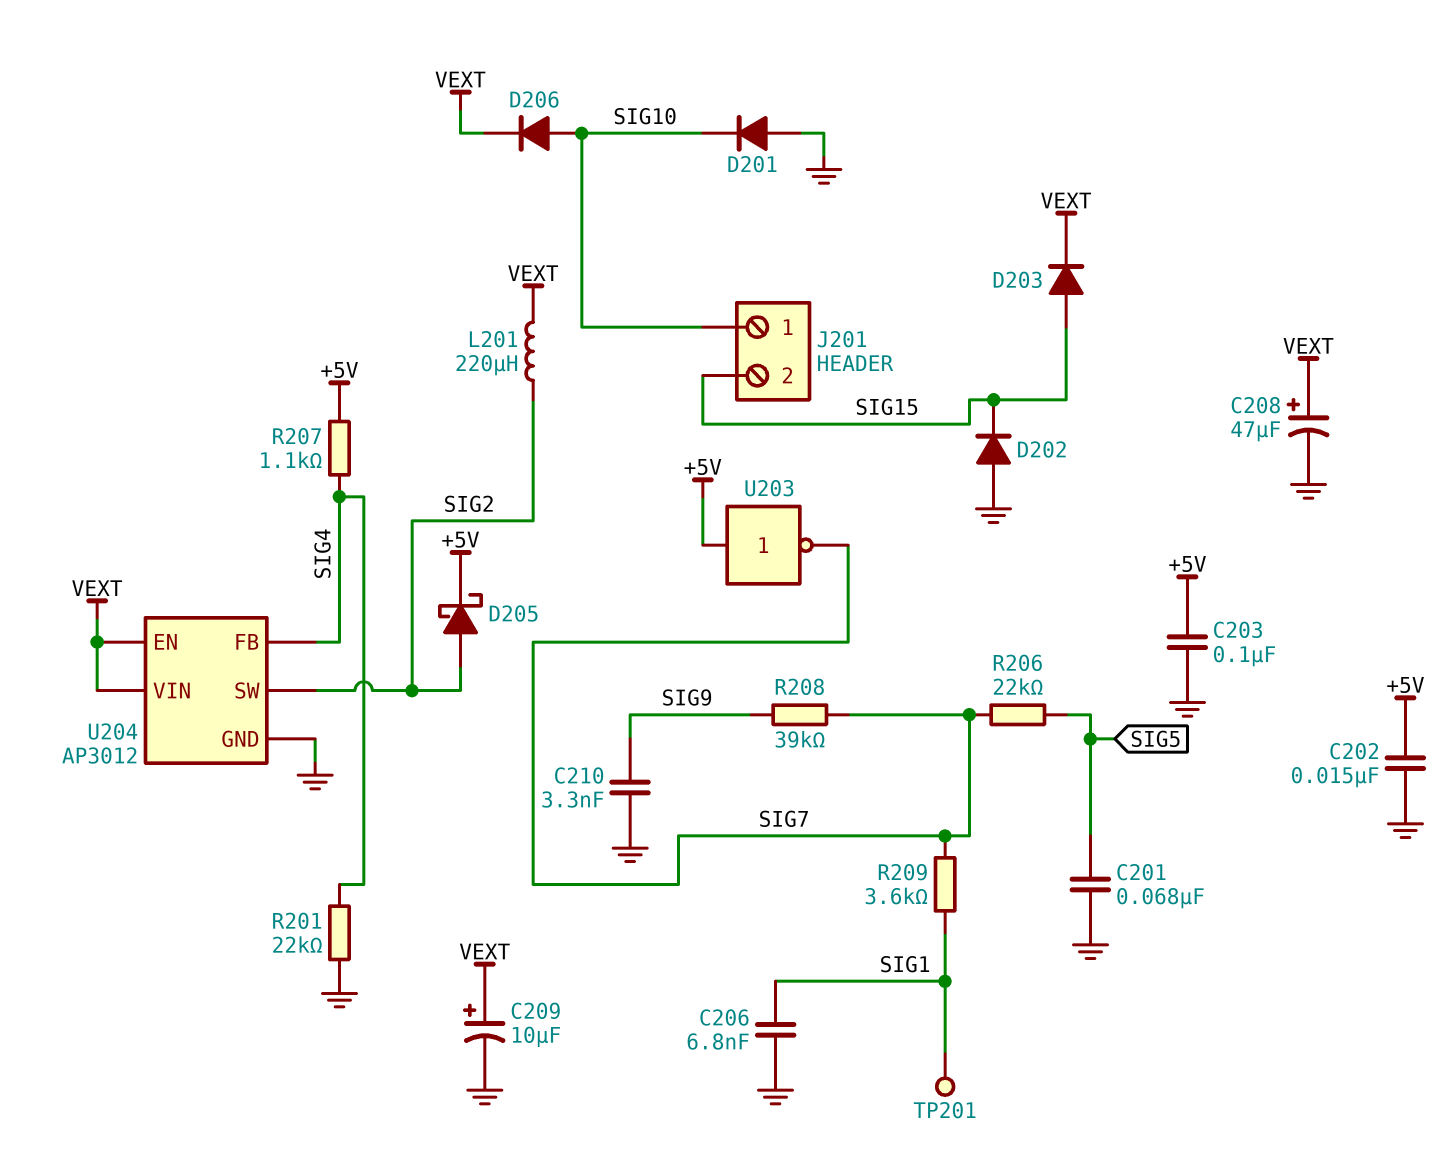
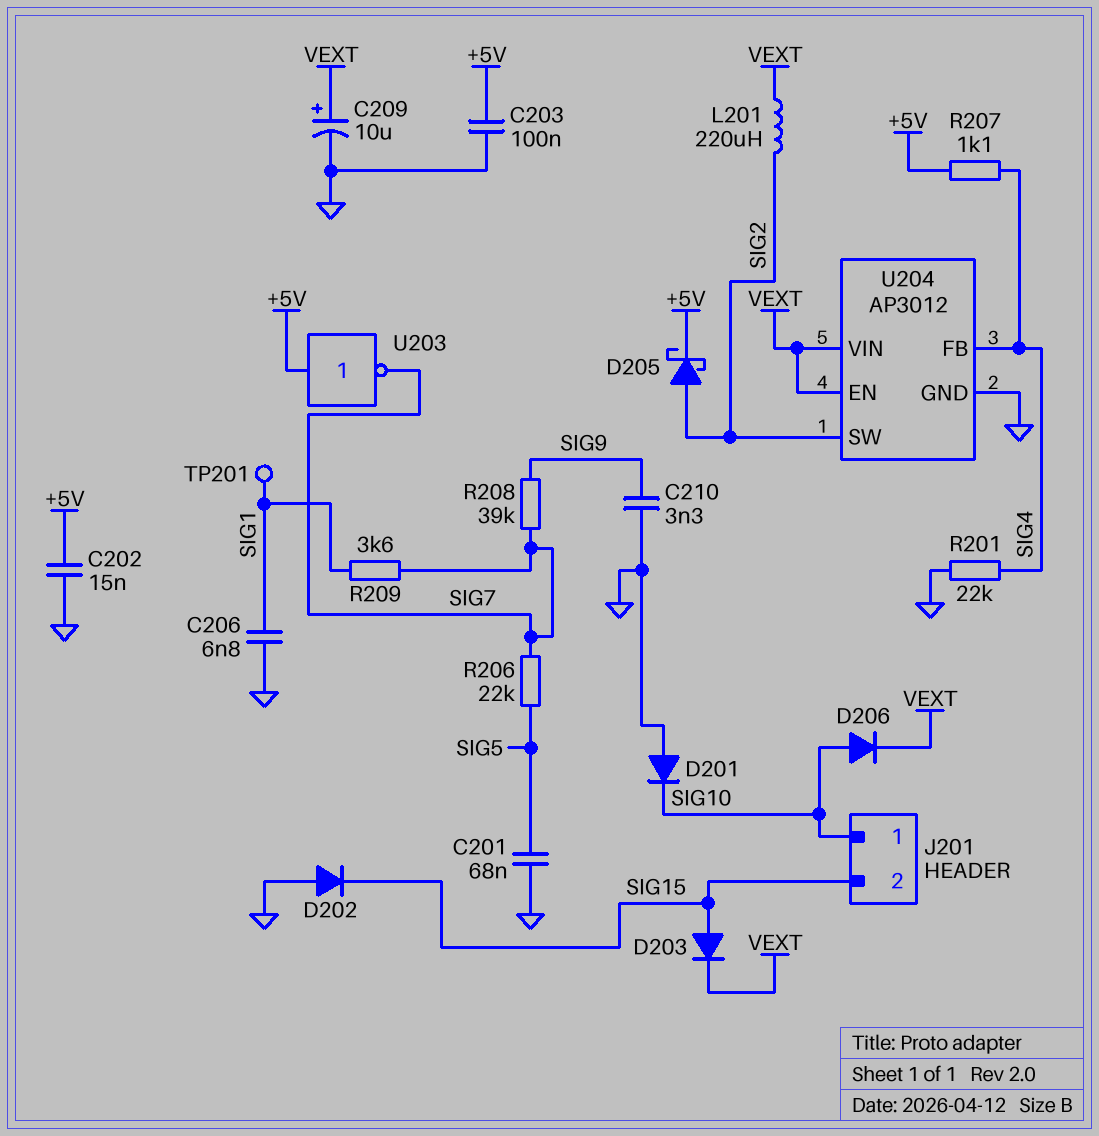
C208: 47uF (plus VEXT, minus GND) -> none

